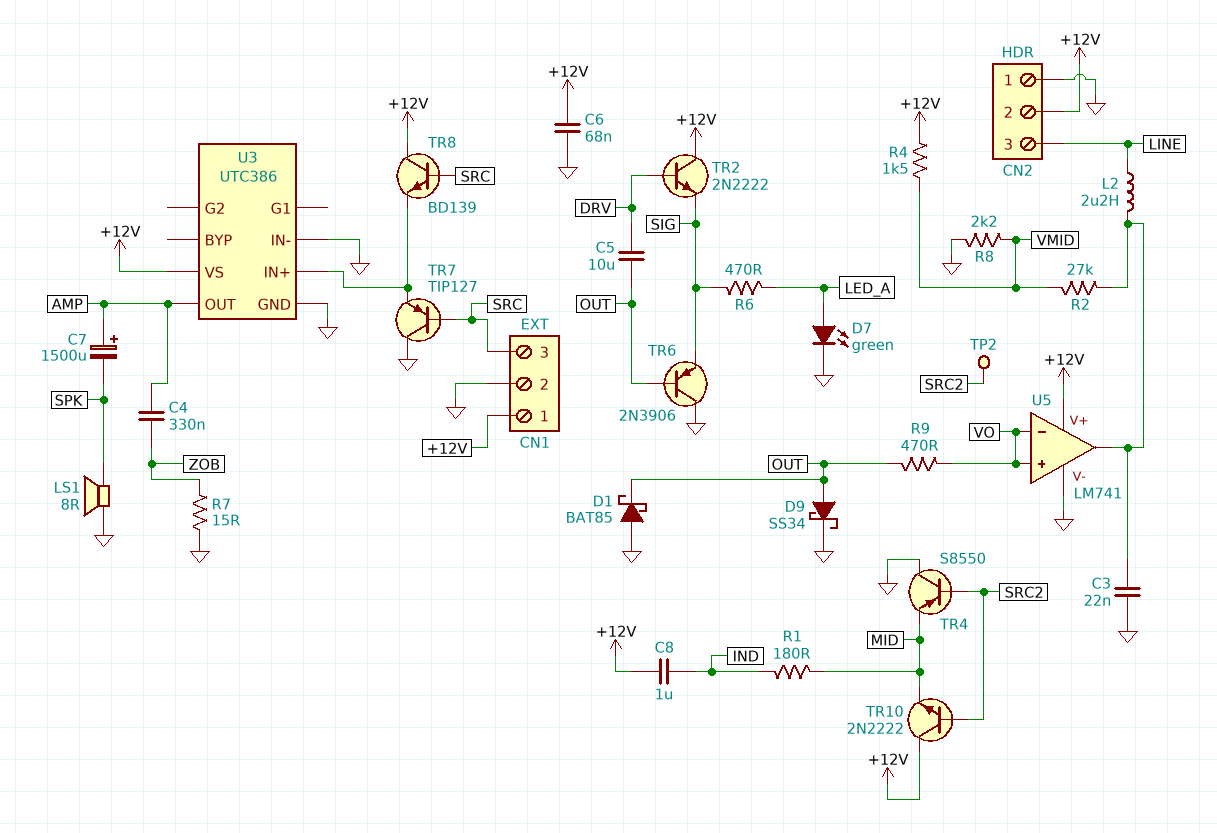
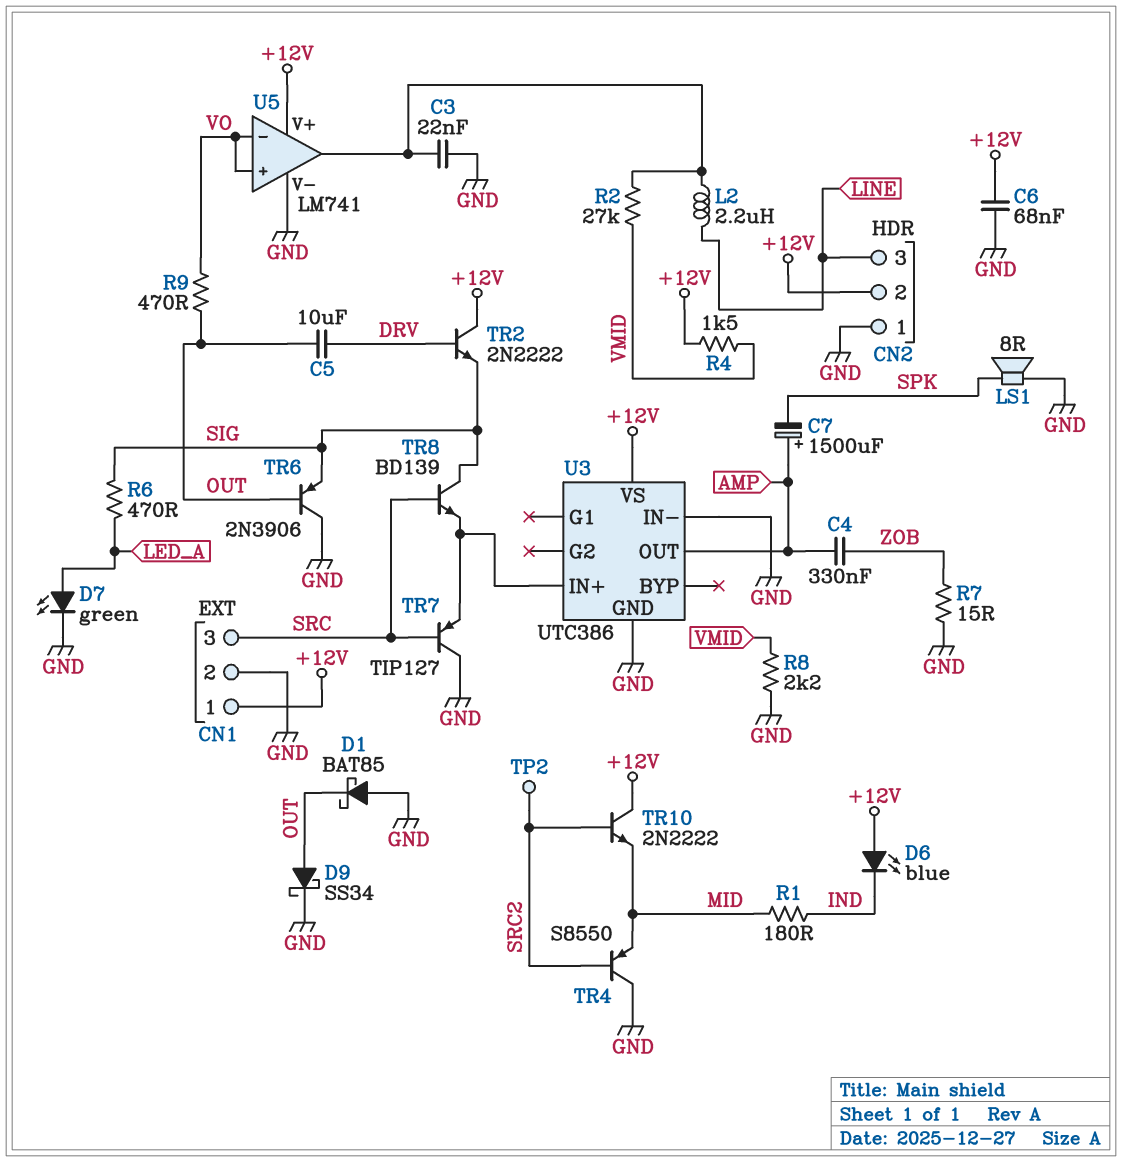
C8: 1uF (+12V, IND) -> none
D6: none -> LED blue (A +12V, K IND)
TR8: NPN BD139 (B SRC, C +12V, E U3/IN+) -> NPN BD139 (B SRC, C SIG, E U3/IN+)

